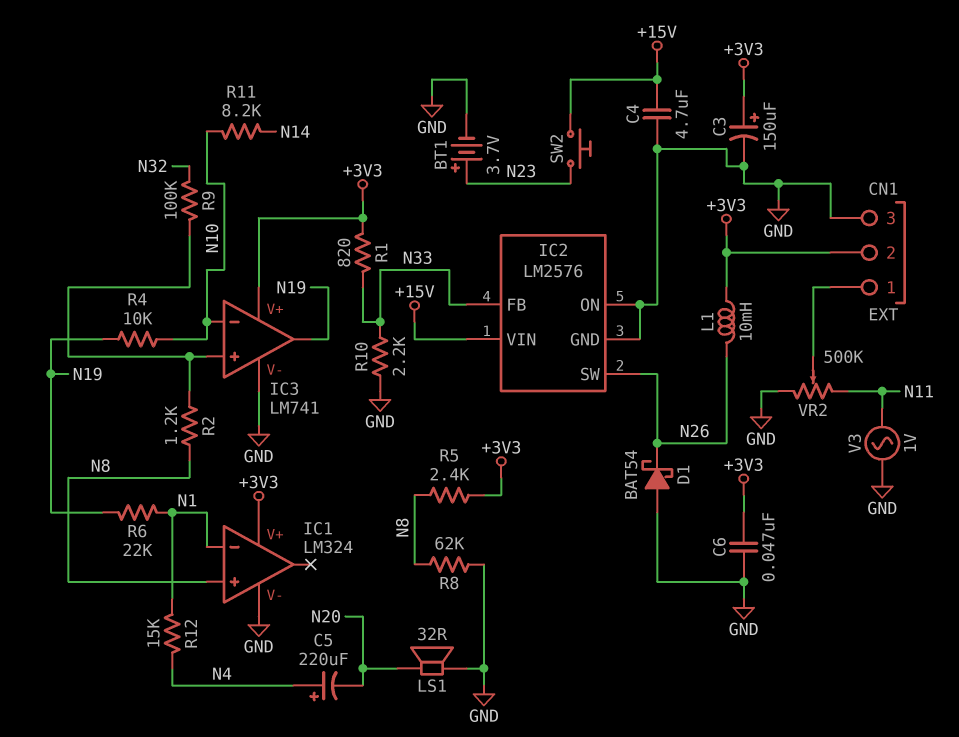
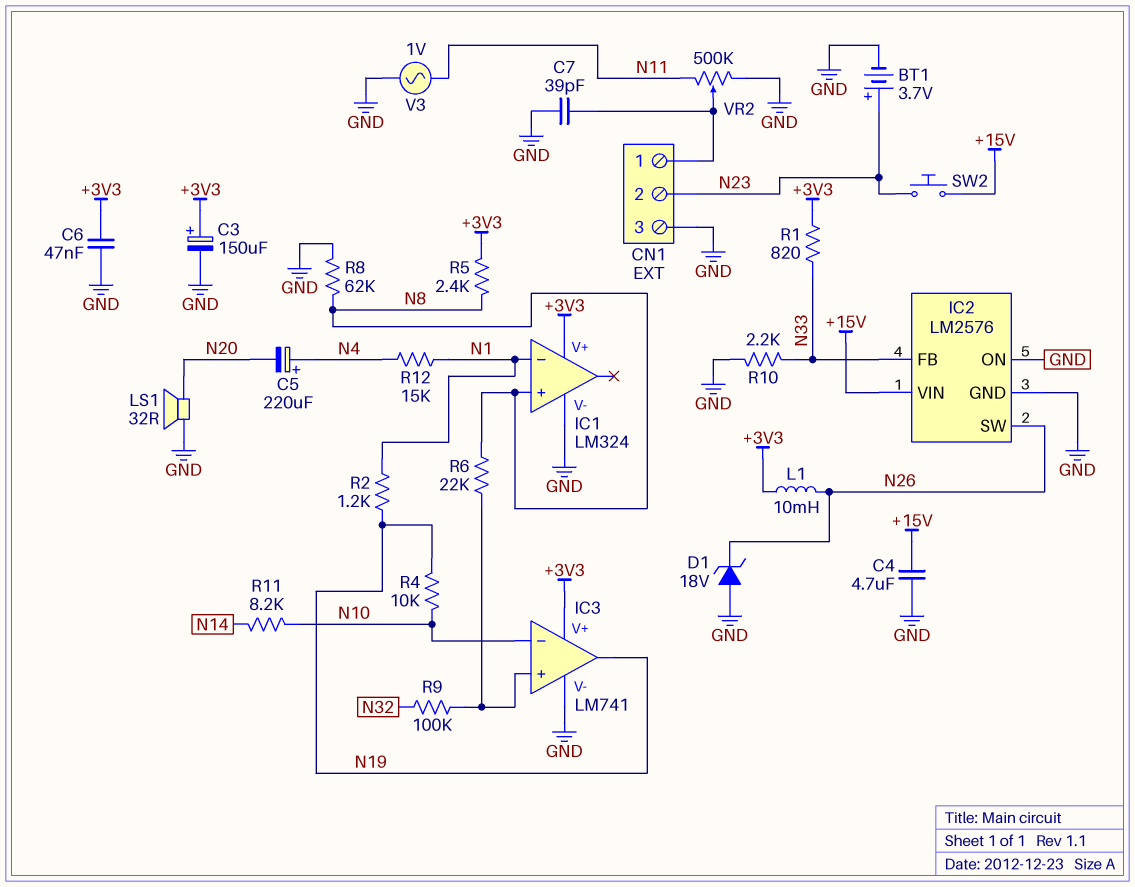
C7: none -> 39pF (CN1/1, GND)
CN1 pin 2: +3V3 -> N23
D1: schottky BAT54 (A GND, K N26) -> zener 18V (A GND, K N26)
R2: 1.2k (IC3/in+, N8) -> 1.2k (N1, N19)
R6: 22k (N1, N19) -> 22k (IC3/in+, N8)

